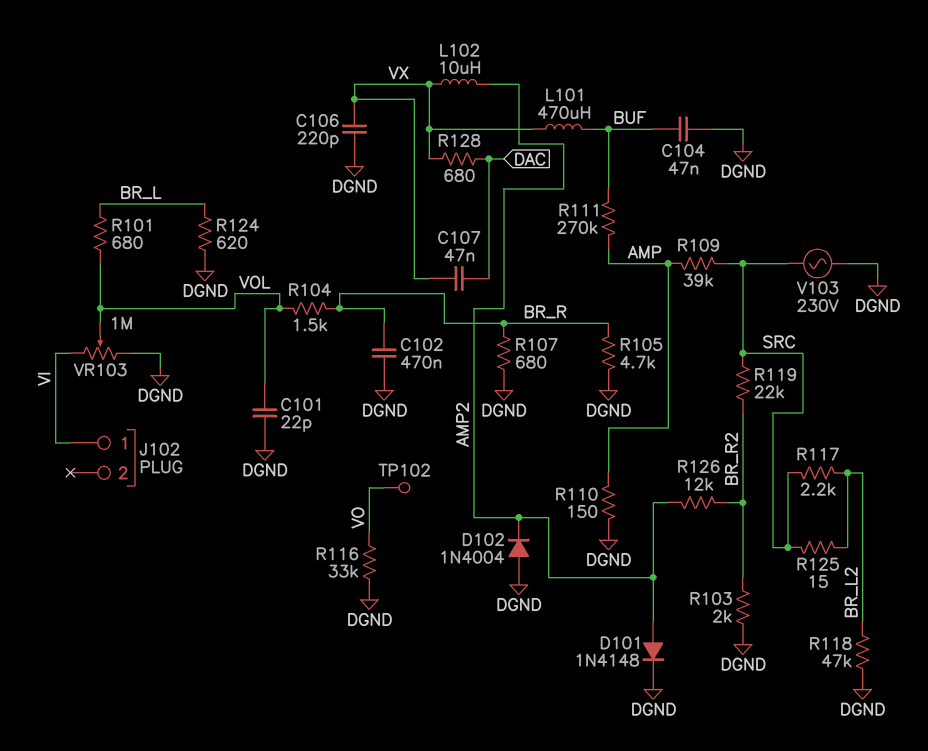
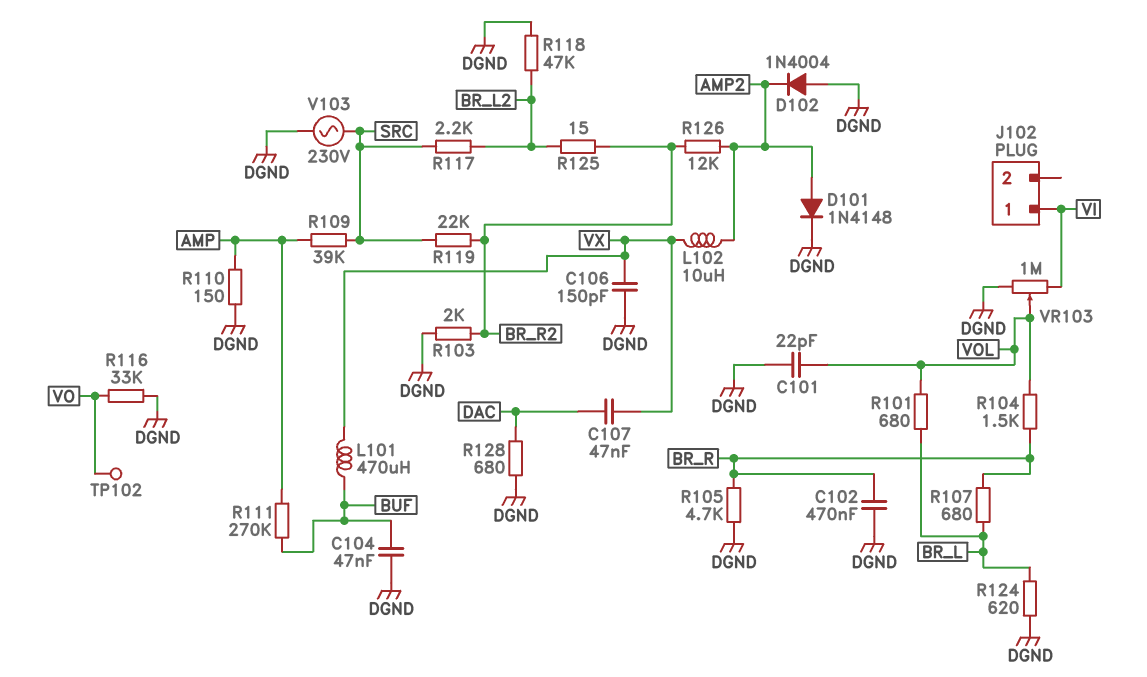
C106: 220pF (DGND, VX) -> 150pF (DGND, VX)
R107: 680 (BR_R, DGND) -> 680 (BR_L, BR_R)
R125: 15 (BR_L2, SRC) -> 15 (BR_L2, BR_R2)
R128: 680 (DAC, VX) -> 680 (DAC, DGND)

